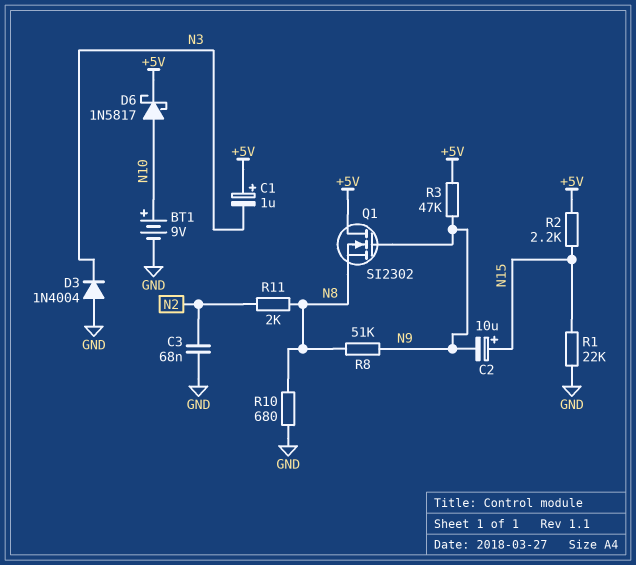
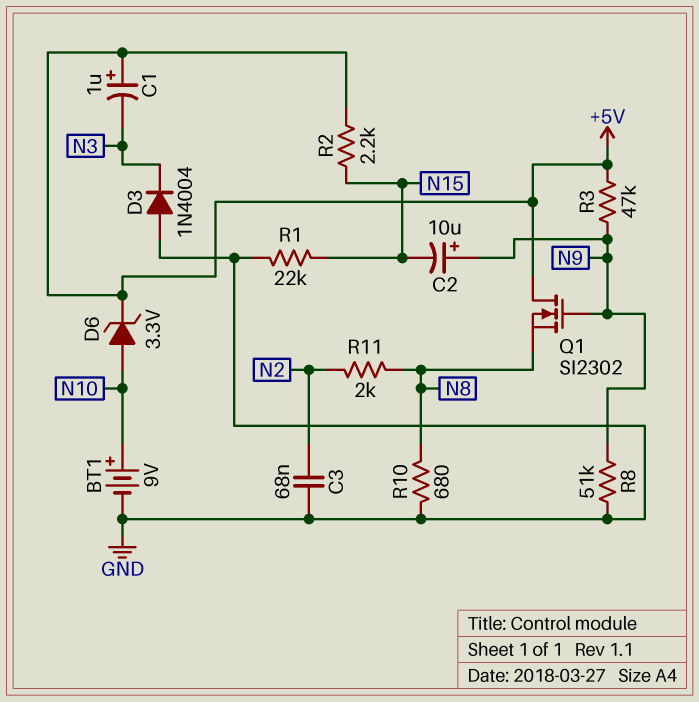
C2: 10uF (plus N15, minus N9) -> 10uF (plus N9, minus N15)
D6: schottky 1N5817 (A N10, K +5V) -> zener 3.3V (A N10, K +5V)
R8: 51k (N8, N9) -> 51k (GND, N9)

